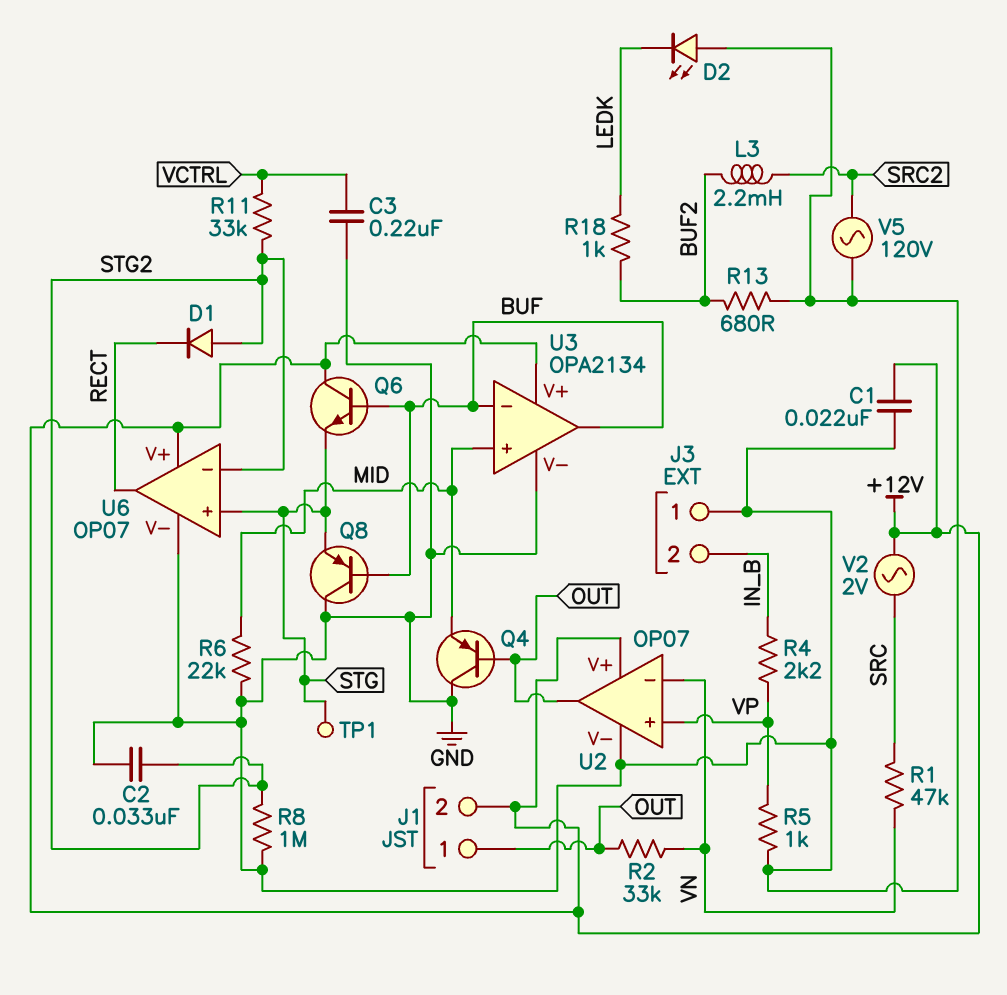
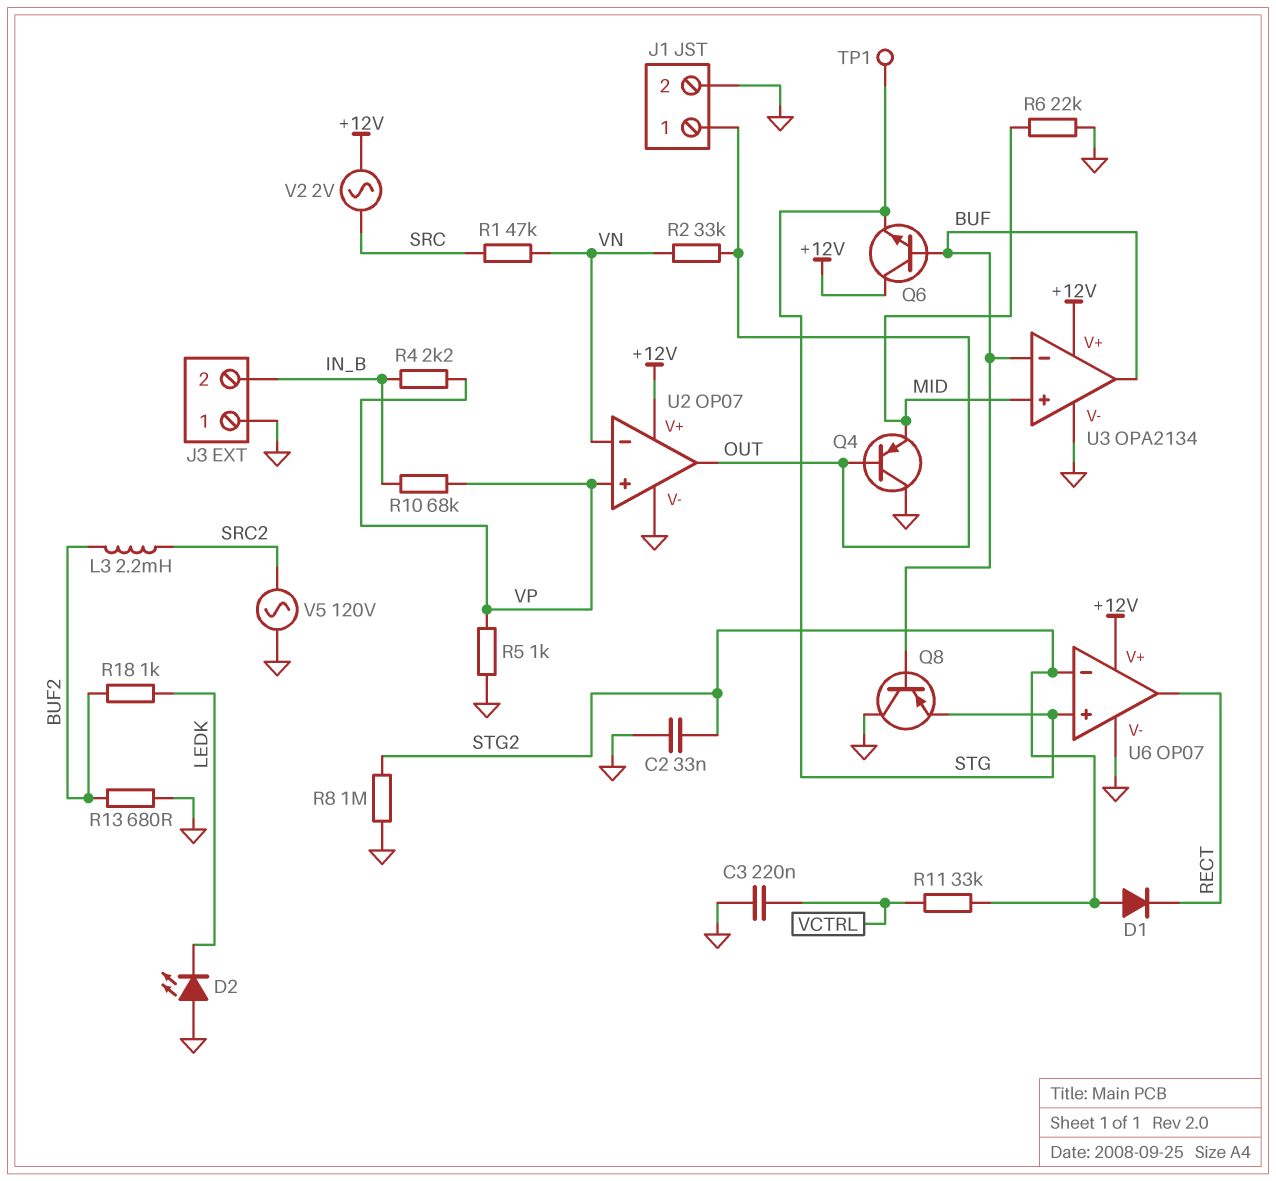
C1: 22nF (+12V, GND) -> none
J1 pin 2: +12V -> GND
R10: none -> 68k (IN_B, VP)

